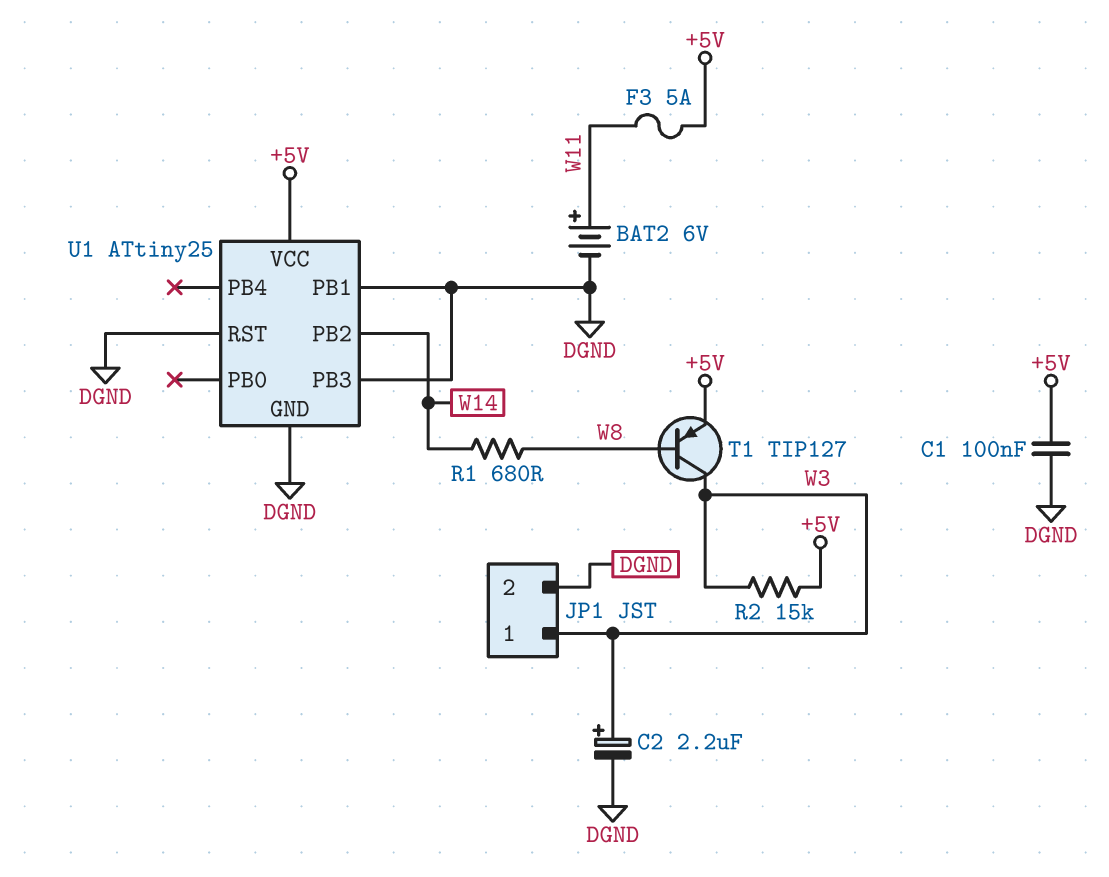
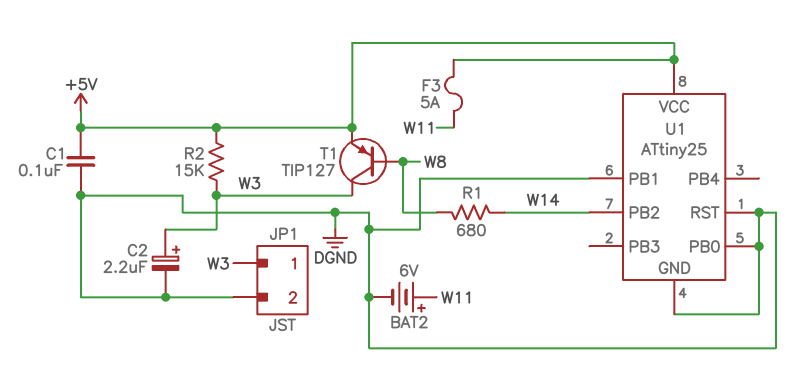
U1 pin PB0: none -> DGND
U1 pin PB3: DGND -> none

